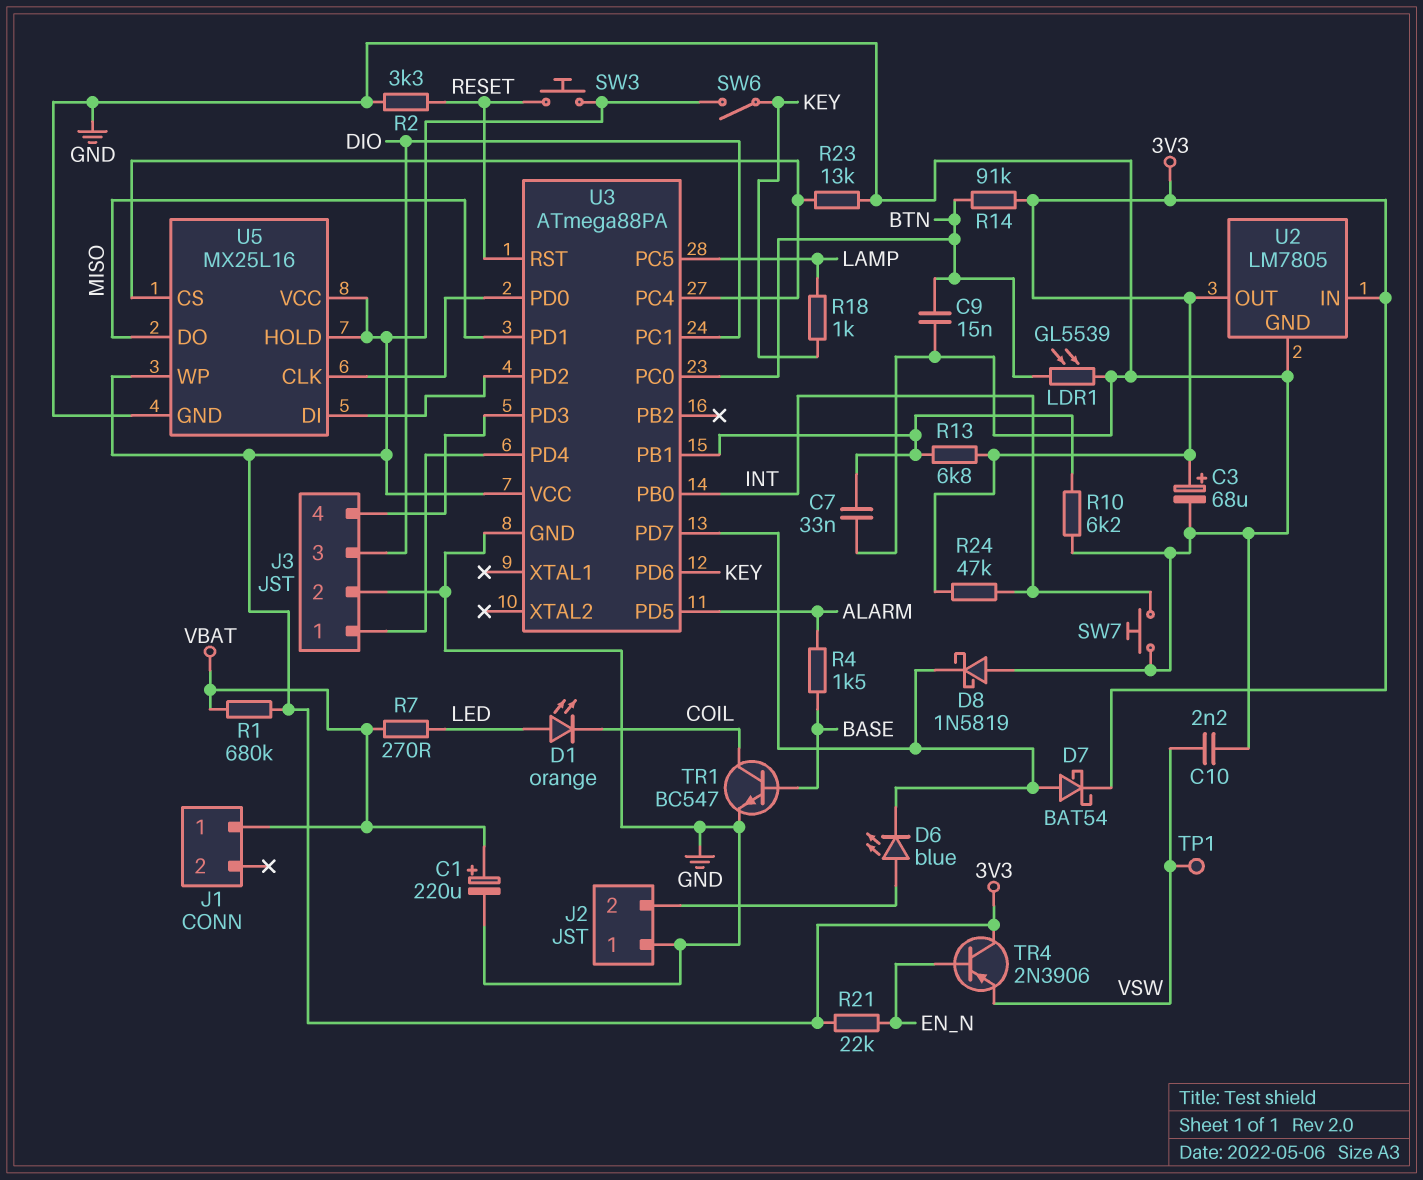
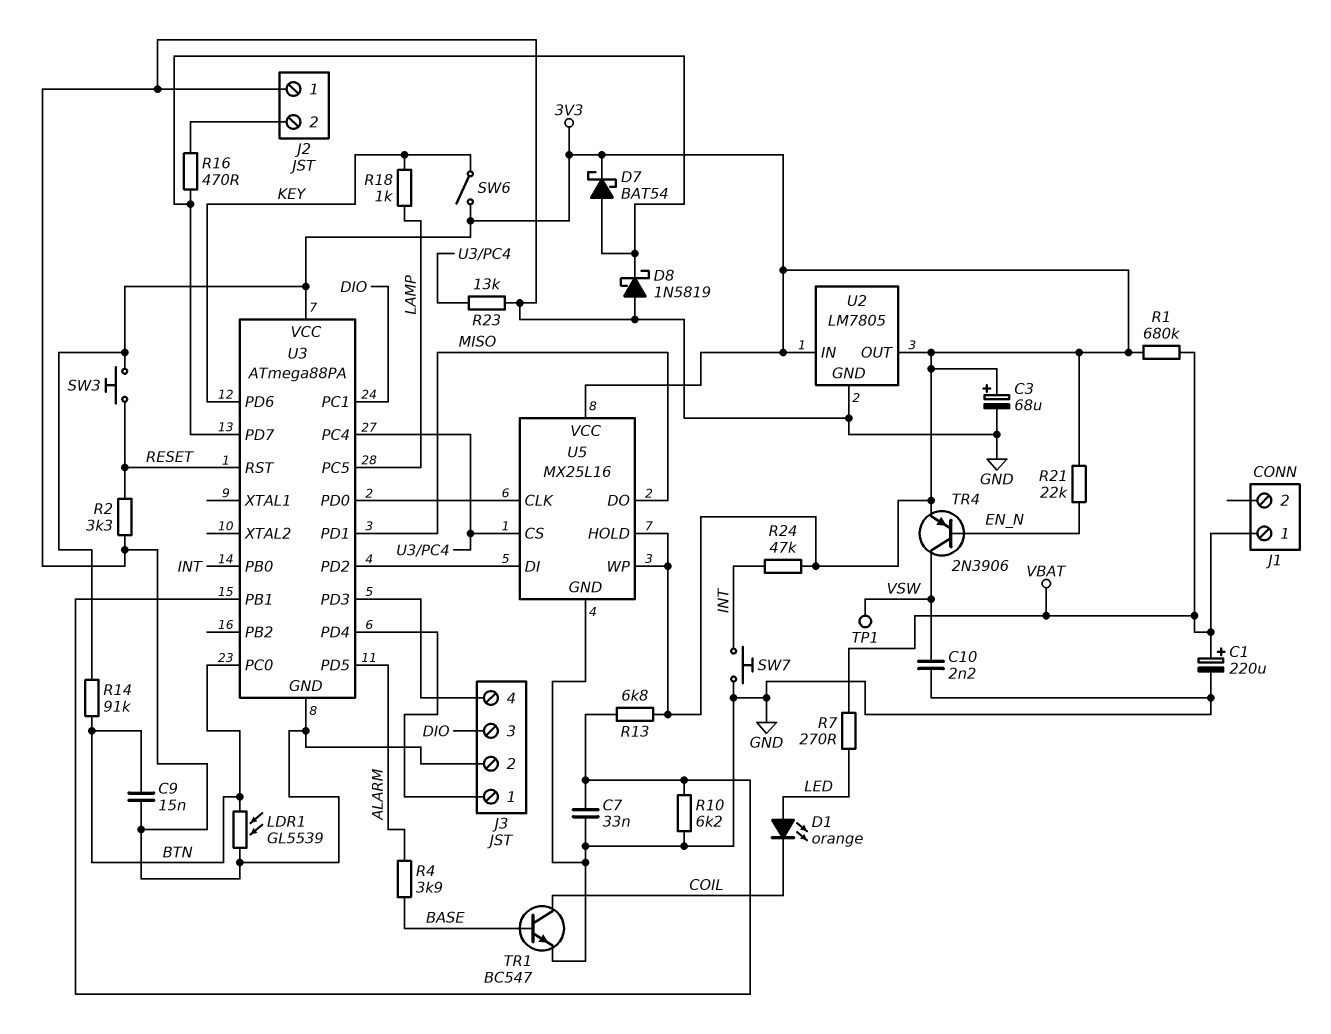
D6: LED blue (A J2/2, K U3/PD7) -> none
R4: 1.5k (ALARM, BASE) -> 3.9k (ALARM, BASE)
R16: none -> 470 (J2/2, U3/PD7)
TR4: PNP 2N3906 (B EN_N, C 3V3, E VSW) -> PNP 2N3906 (B EN_N, C VSW, E 3V3)

